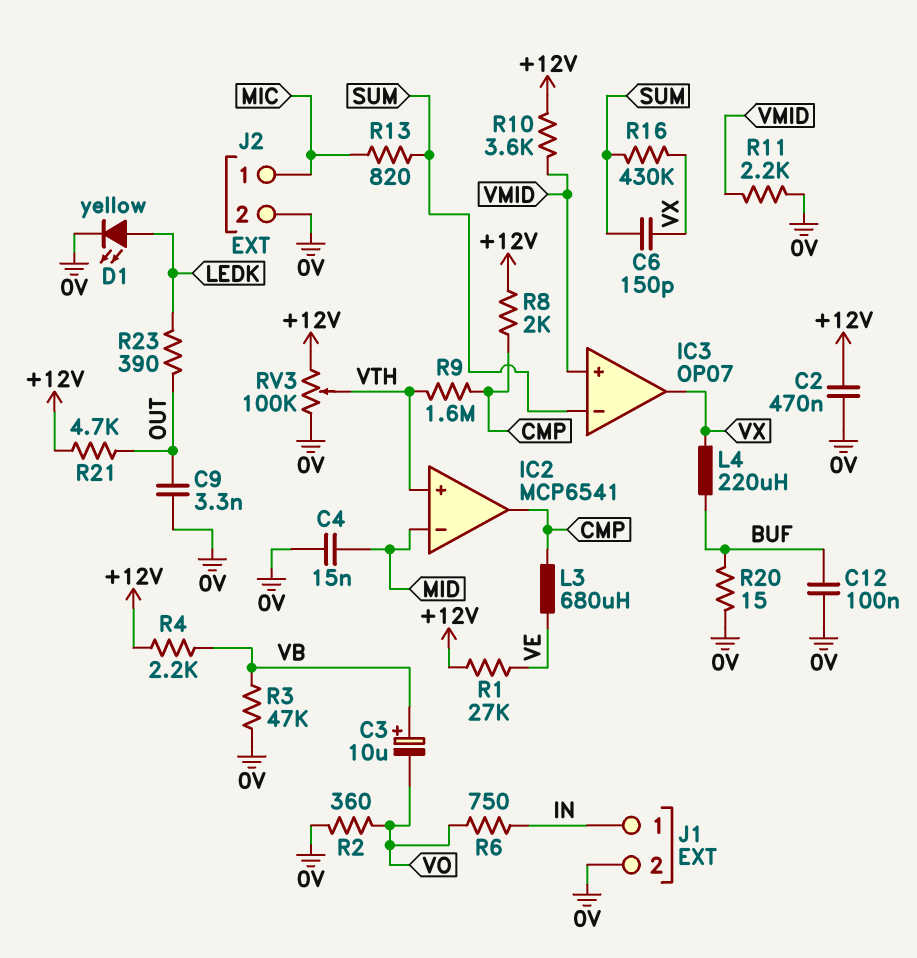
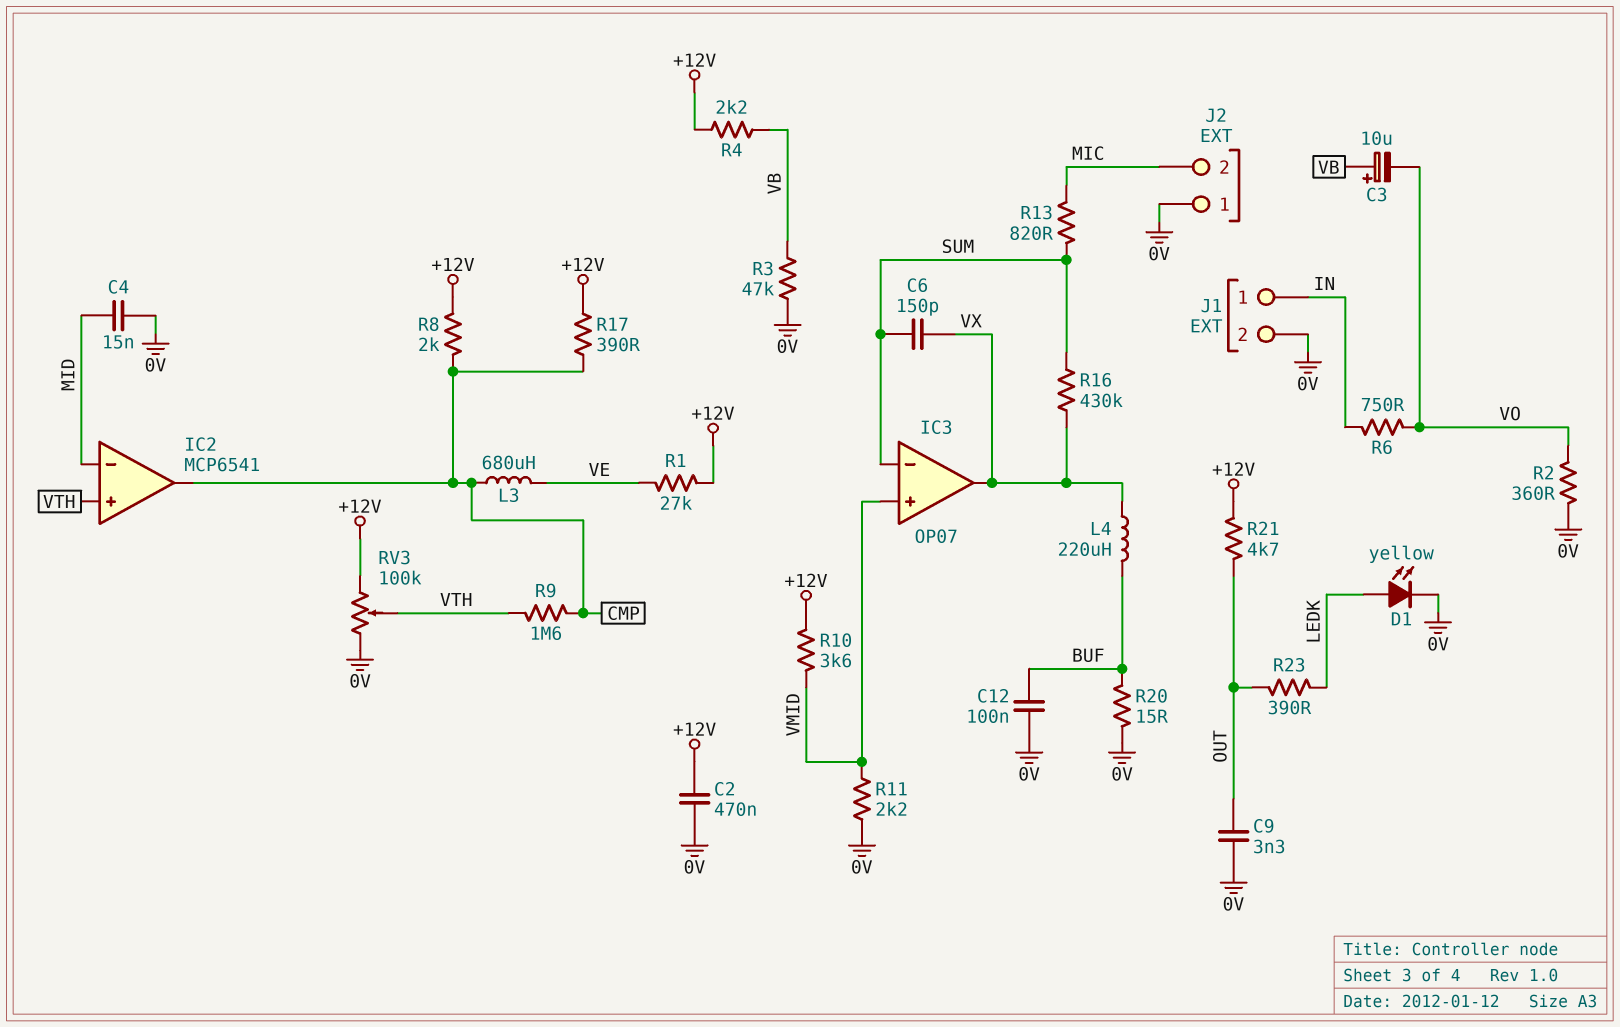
J2 pin 1: MIC -> 0V
J2 pin 2: 0V -> MIC
R17: none -> 390 (+12V, CMP)

